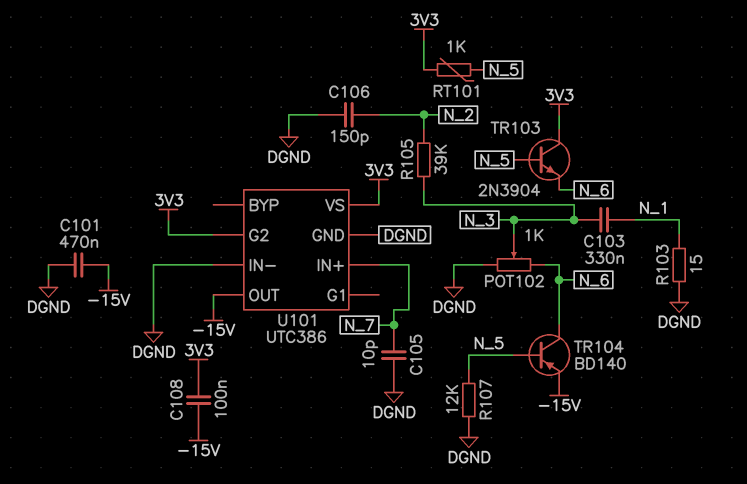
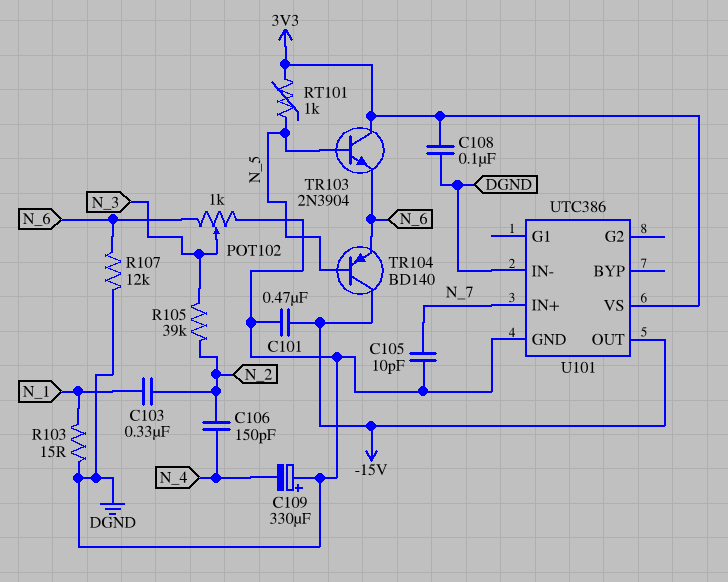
C103: 330nF (N_1, N_3) -> 330nF (N_1, N_2)
C106: 150pF (DGND, N_2) -> 150pF (N_2, N_4)
C108: 100nF (-15V, 3V3) -> 100nF (3V3, DGND)
C109: none -> 330uF (plus DGND, minus N_4)
R107: 12k (DGND, N_5) -> 12k (DGND, N_6)
TR104: PNP BD140 (B N_5, C N_6, E -15V) -> PNP BD140 (B N_5, C -15V, E N_6)
U101 pin G2: 3V3 -> none

